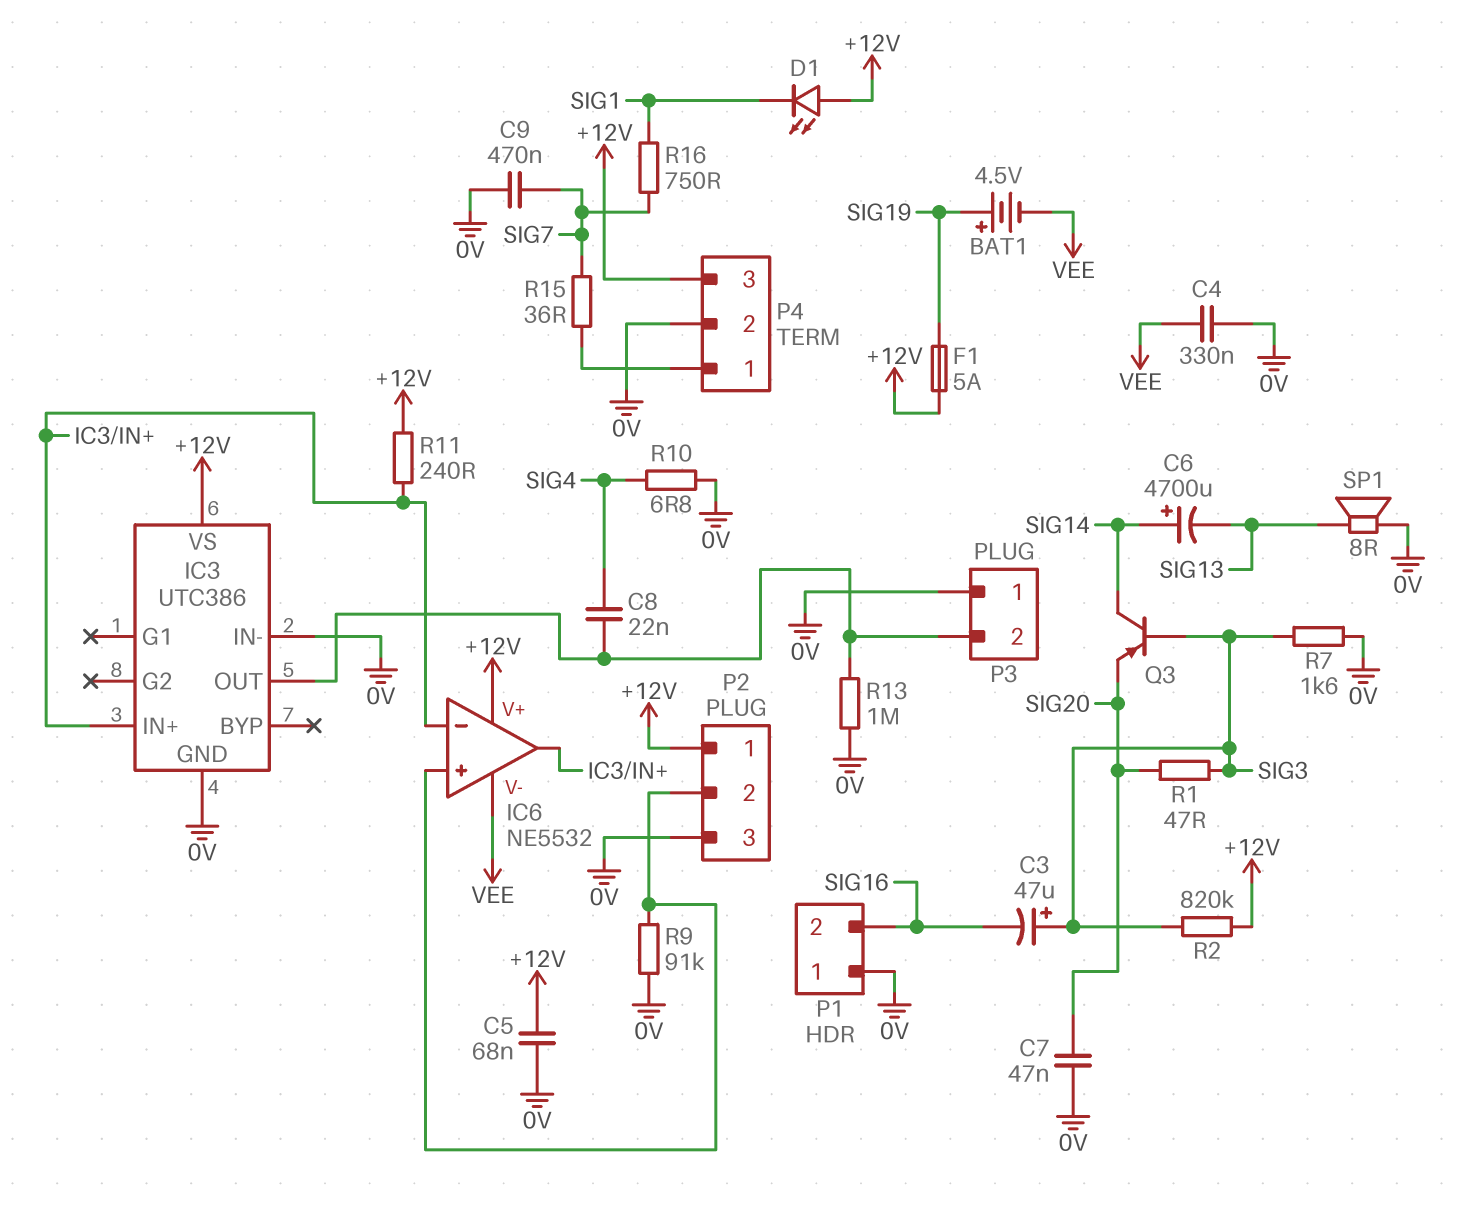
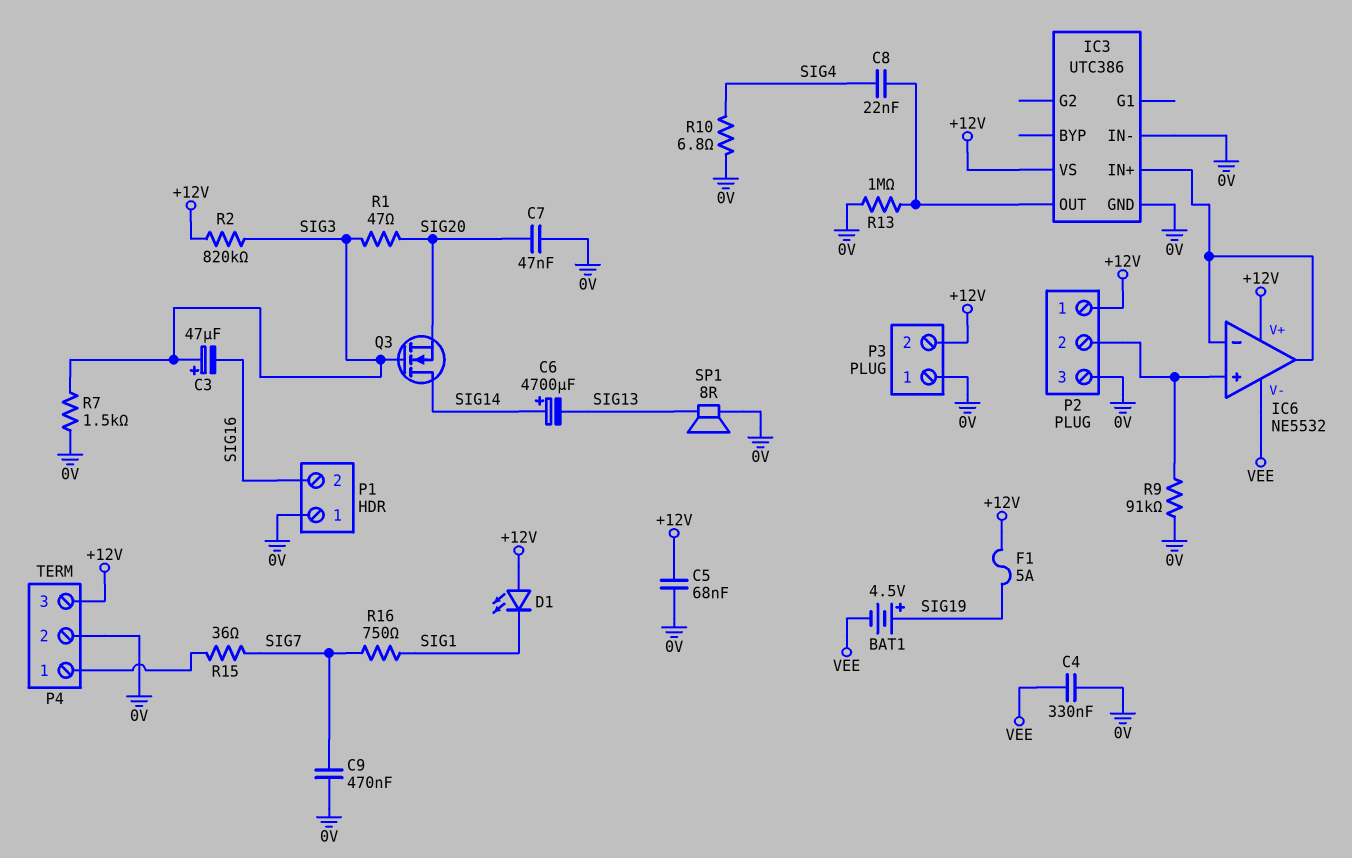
P3 pin 2: IC3/OUT -> +12V
Q3: PNP (B SIG3, C SIG14, E SIG20) -> NMOS (G SIG3, D SIG14, S SIG20)
R7: 1.6k (0V, SIG3) -> 1.5k (0V, SIG3)
R11: 240 (+12V, IC3/IN+) -> none

